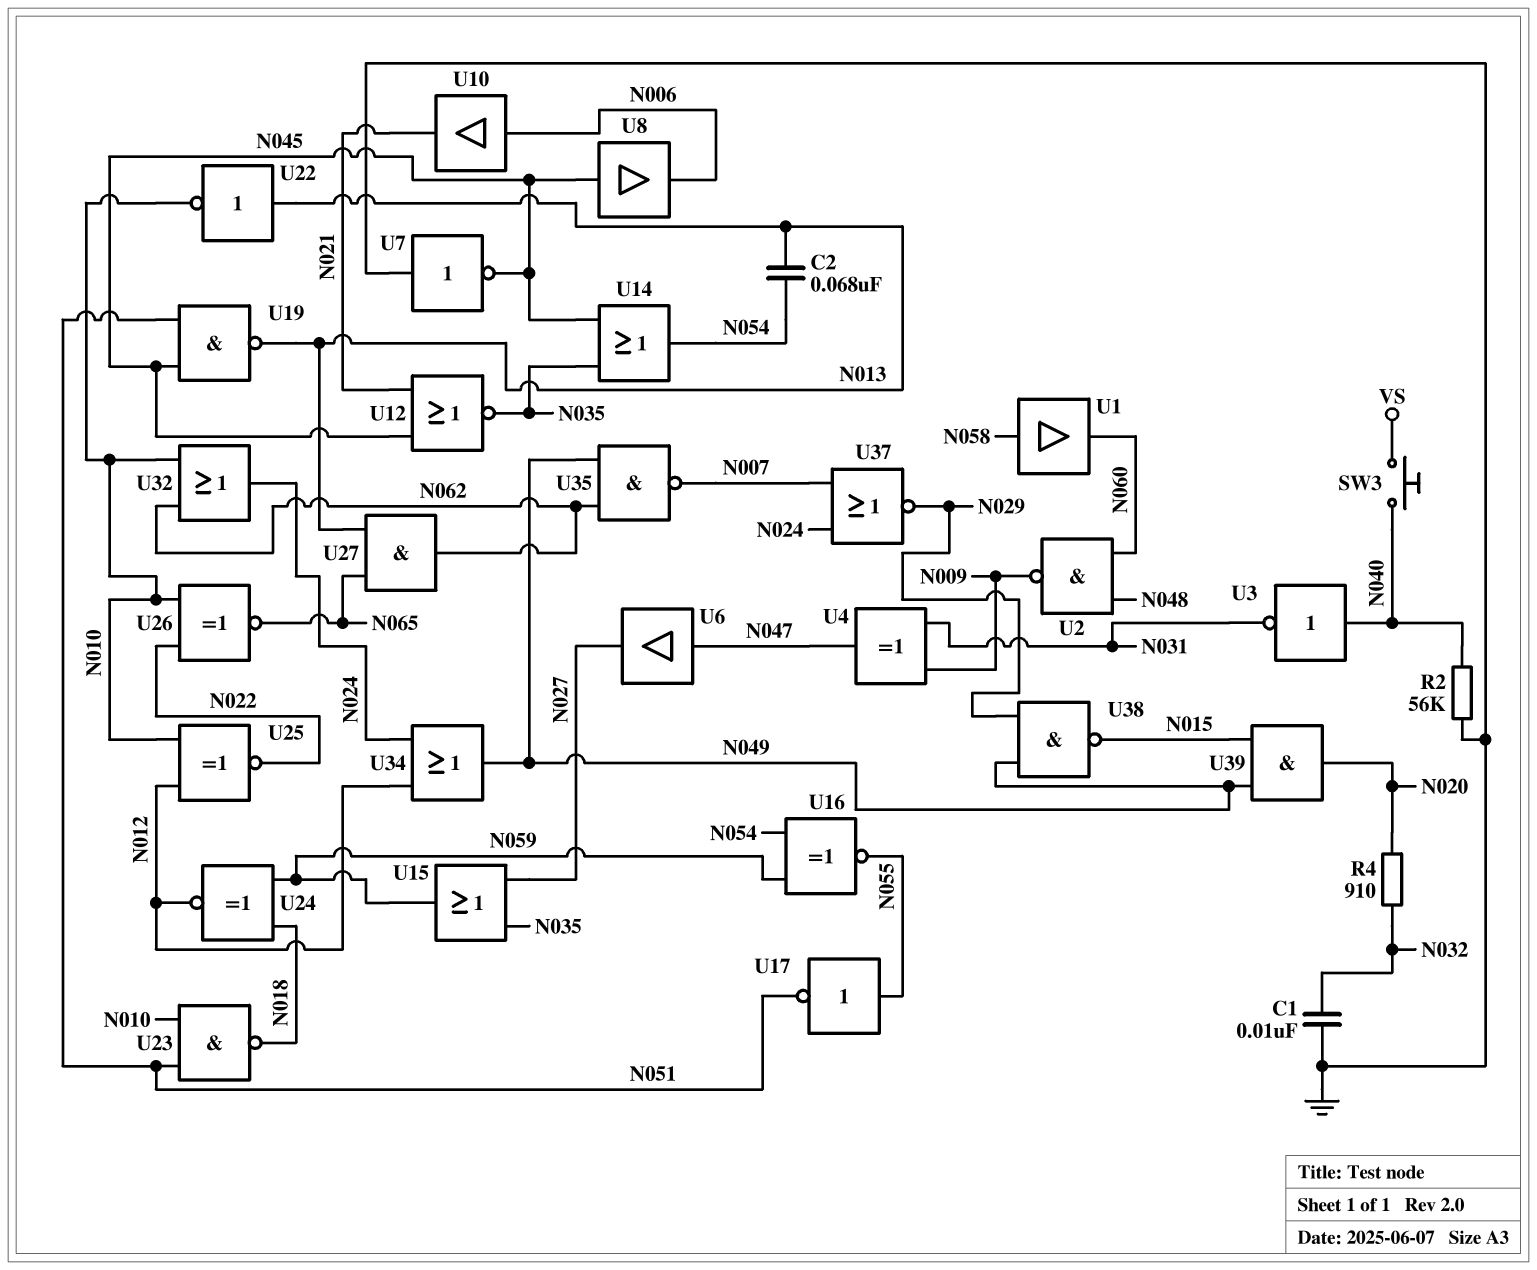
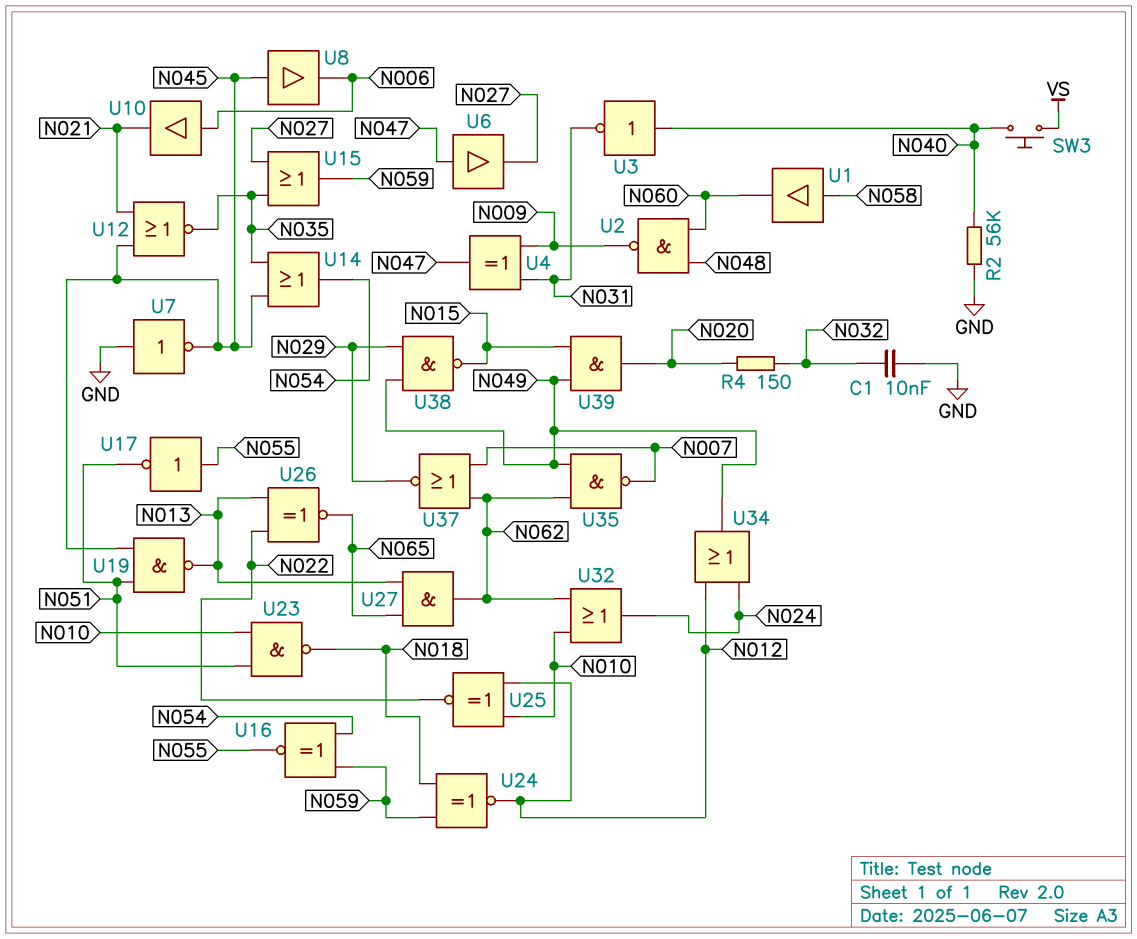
C2: 68nF (N013, N054) -> none
R4: 910 (N020, N032) -> 150 (N020, N032)
U22: NOT (in N013, out N010) -> none
U26: XNOR (in N010, in N022, out N065) -> XNOR (in N013, in N022, out N065)
U37: NOR (in N007, in N024, out N029) -> NOR (in N007, in N062, out N029)

